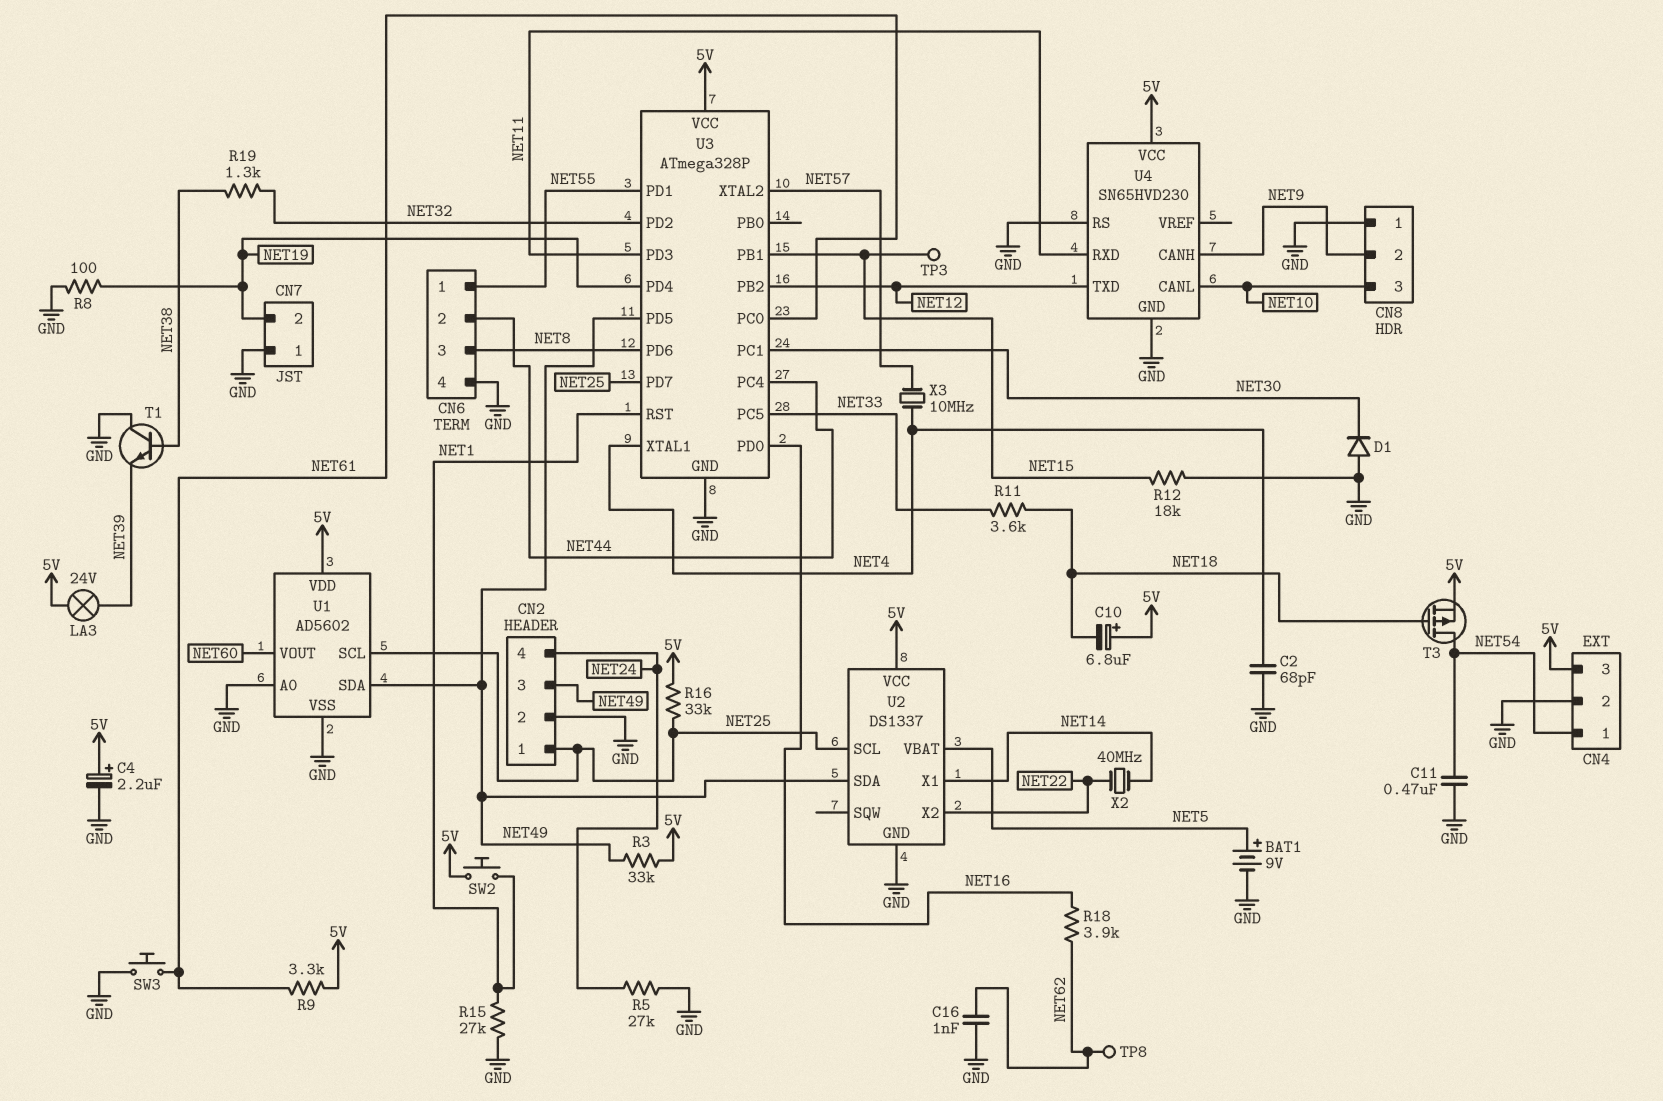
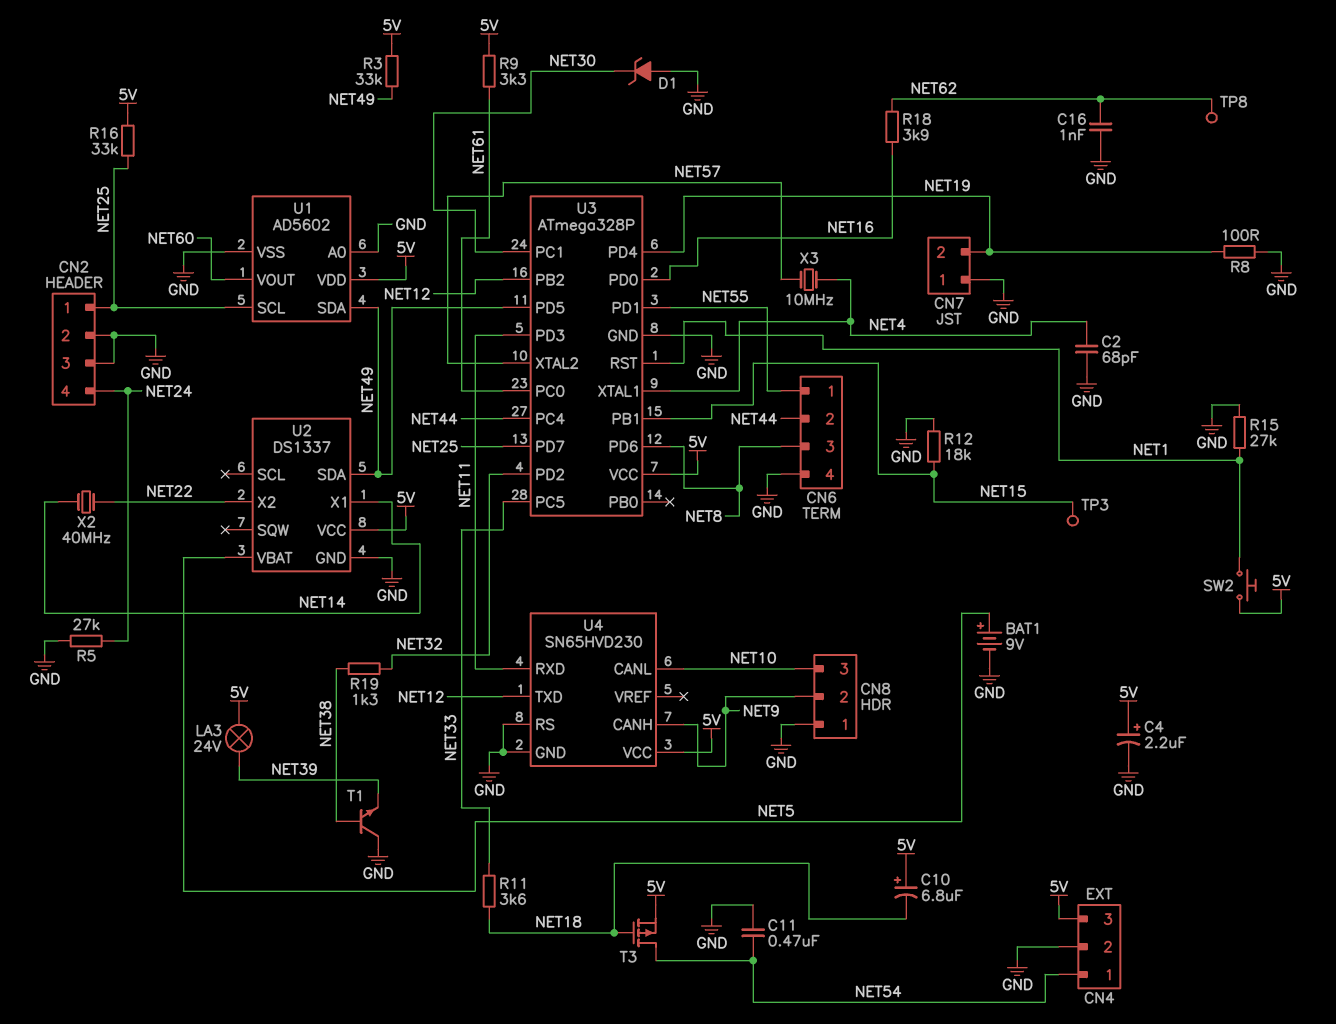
CN2 pin 3: NET49 -> GND
D1: diode (A GND, K NET30) -> zener (A GND, K NET30)
SW3: button (GND, NET61) -> none
U2 pin SCL: NET25 -> none

